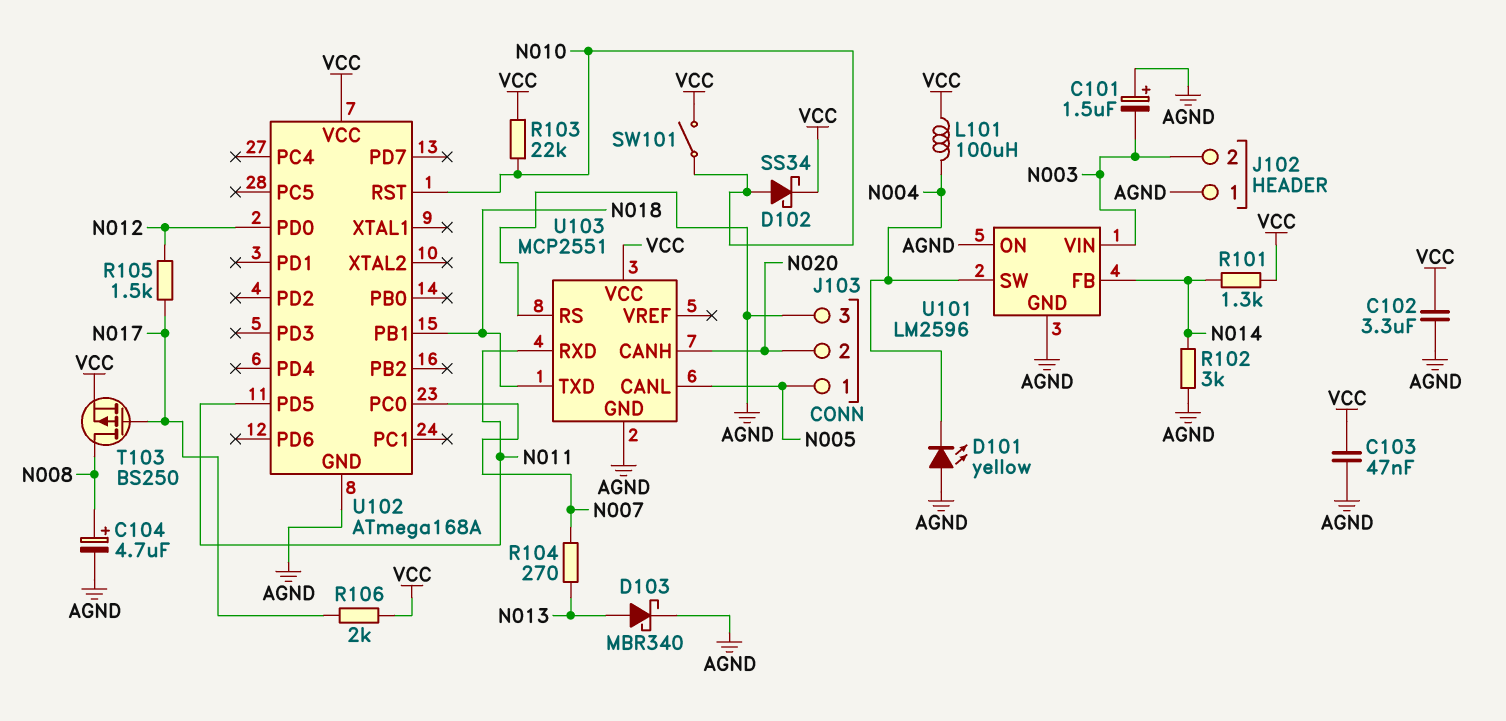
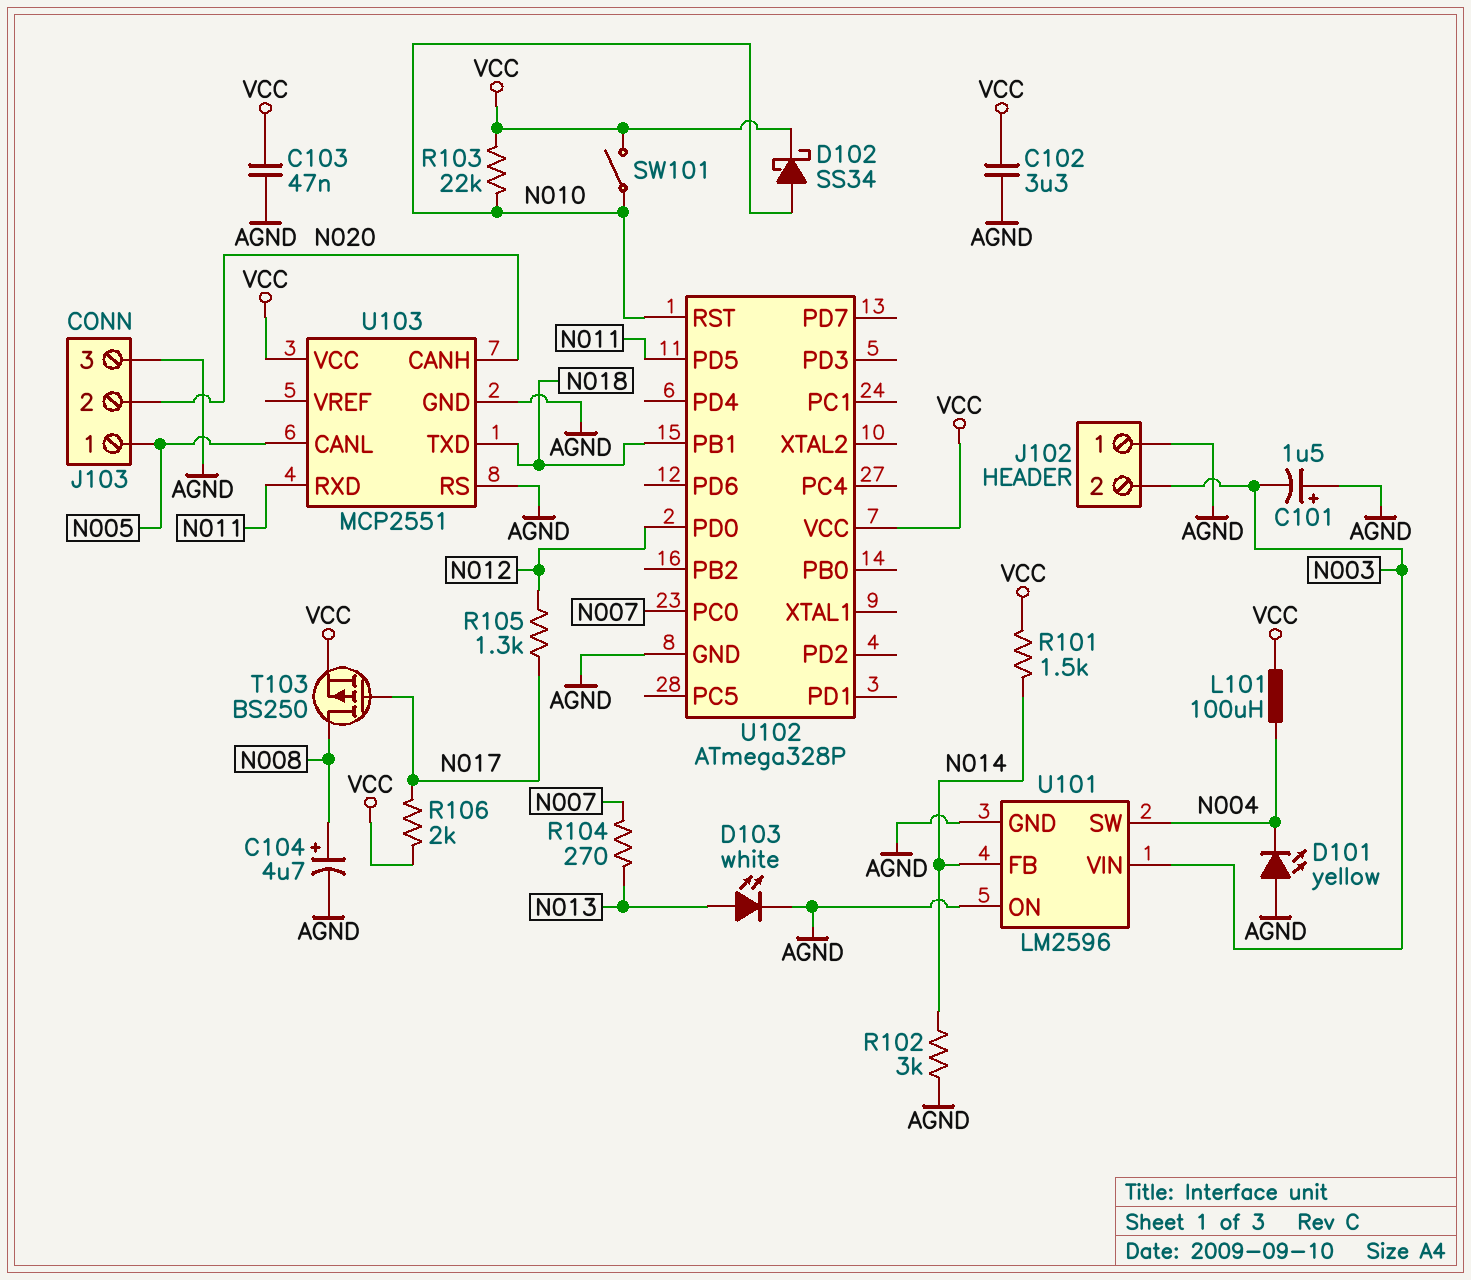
D103: schottky MBR340 (A N013, K AGND) -> LED white (A N013, K AGND)
R101: 1.3k (N014, VCC) -> 1.5k (N014, VCC)
R105: 1.5k (N012, N017) -> 1.3k (N012, N017)
U102: ATmega168A -> ATmega328P

